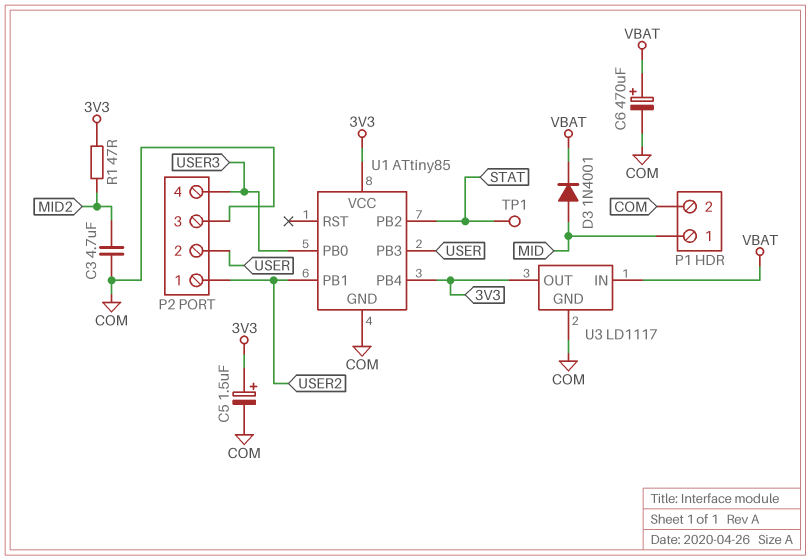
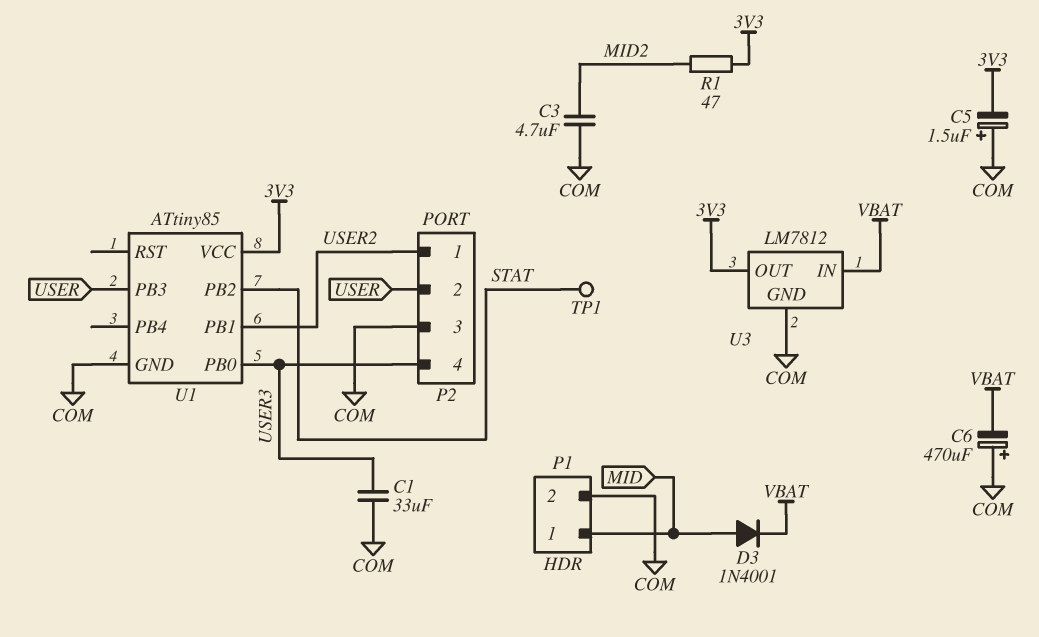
C1: none -> 33uF (COM, USER3)
C5: 1.5uF (plus 3V3, minus COM) -> 1.5uF (plus COM, minus 3V3)
C6: 470uF (plus VBAT, minus COM) -> 470uF (plus COM, minus VBAT)
U1 pin PB4: 3V3 -> none
U3: LD1117 -> LM7812

